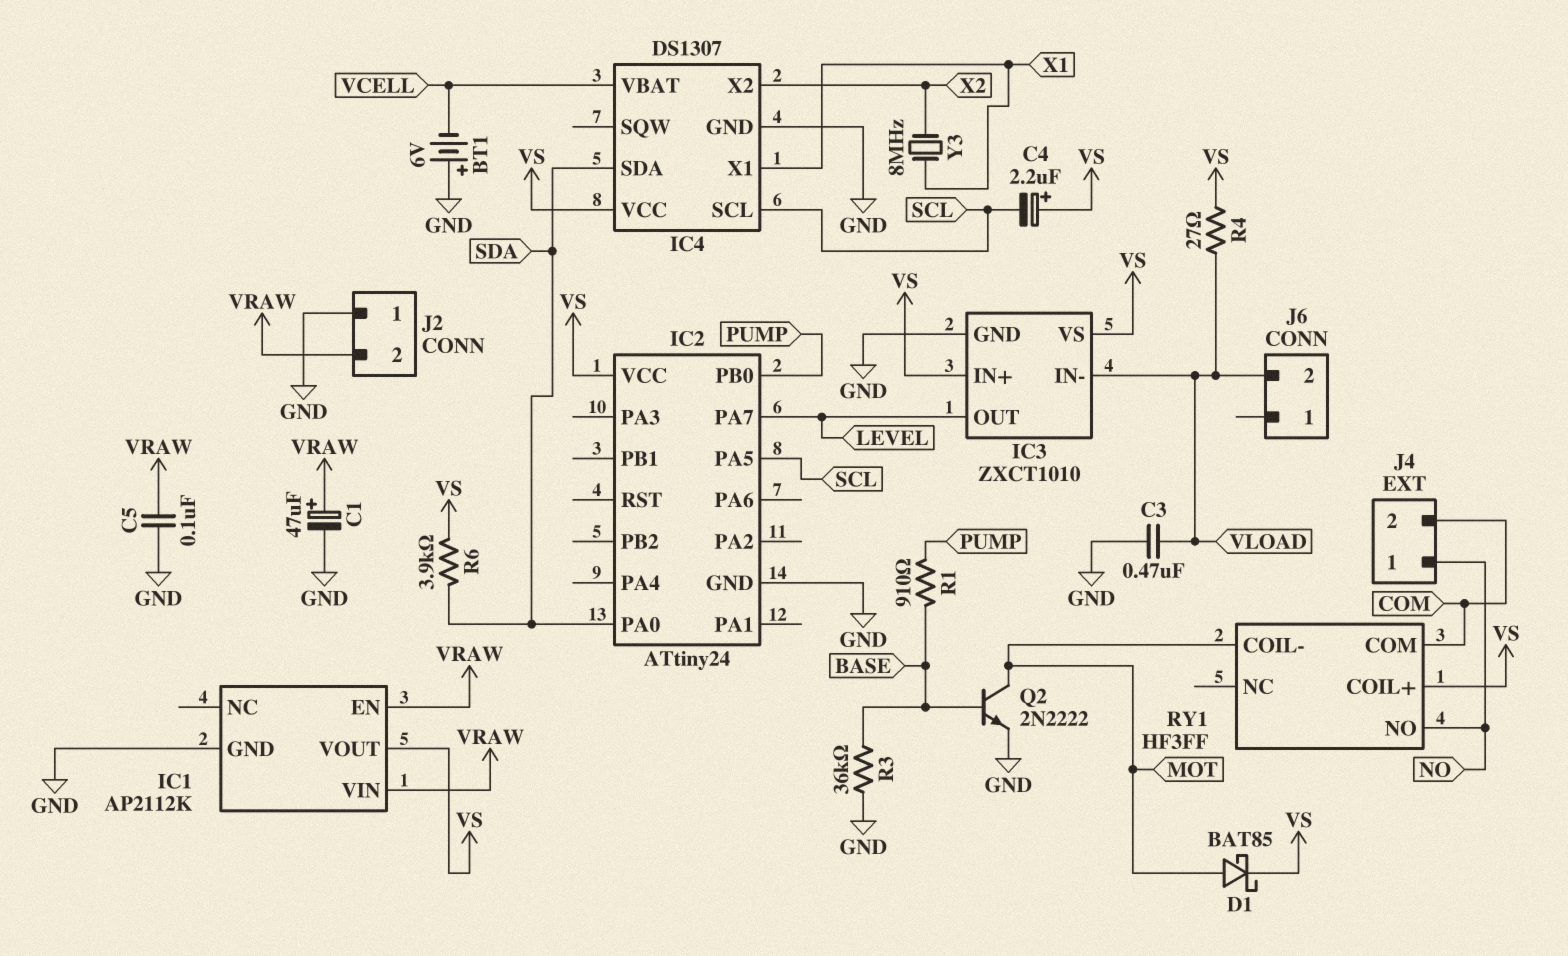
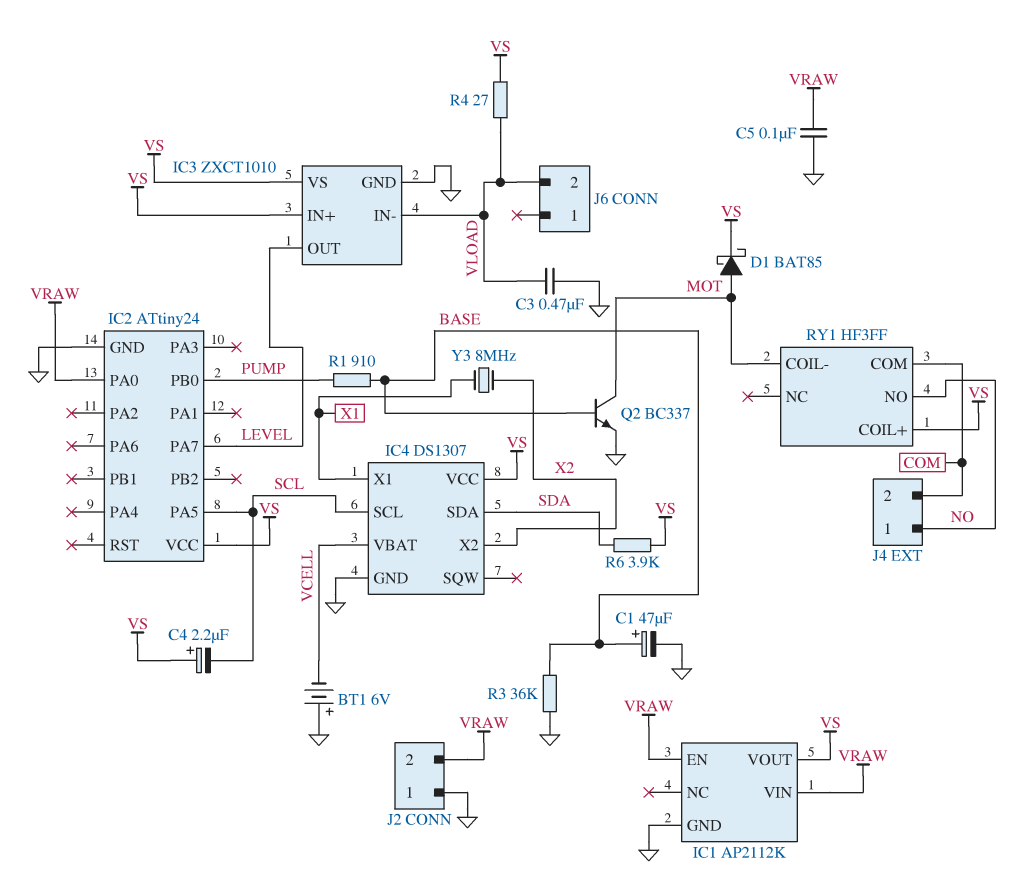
C1: 47uF (plus VRAW, minus GND) -> 47uF (plus BASE, minus GND)
IC2 pin PA0: SDA -> VRAW
Q2: NPN 2N2222 (B BASE, C MOT, E GND) -> NPN BC337 (B BASE, C MOT, E GND)

